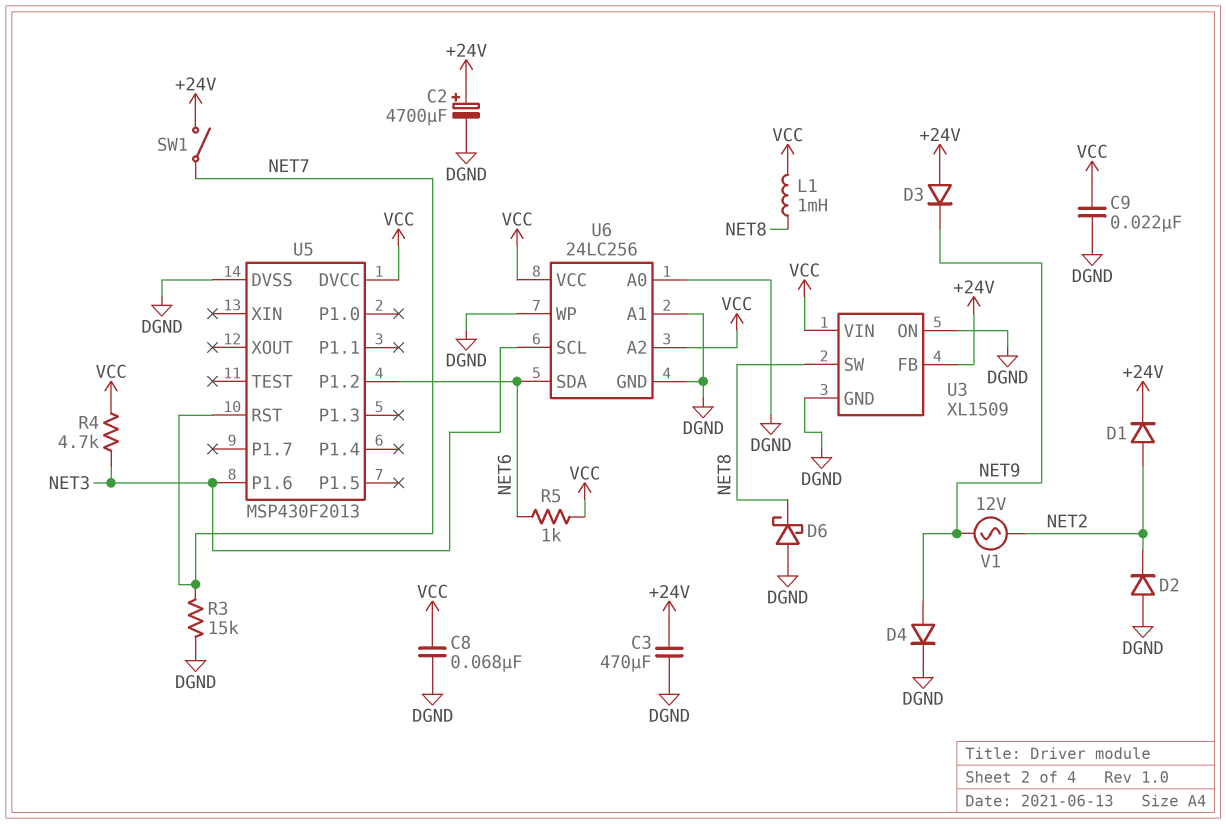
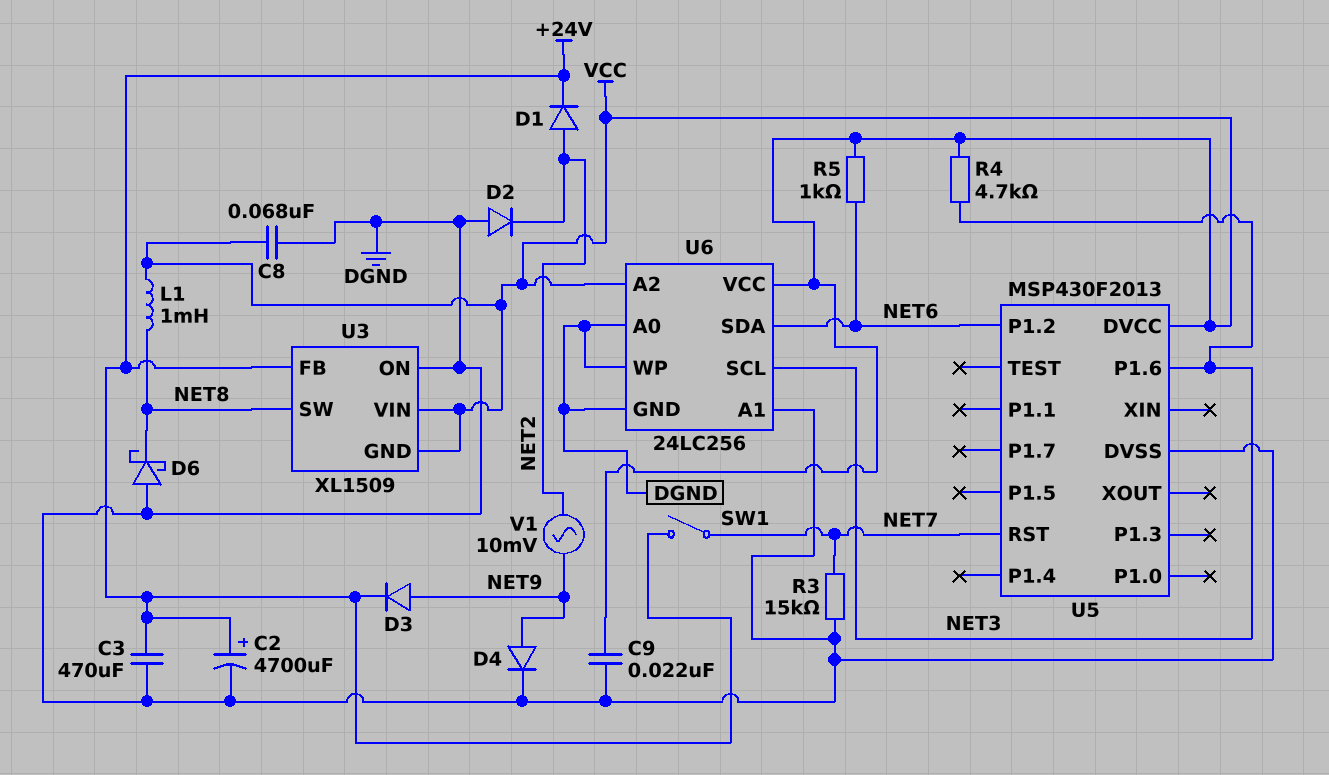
D3: diode (A +24V, K NET9) -> diode (A NET9, K +24V)
U3 pin GND: DGND -> VCC
V1: AC 12V (NET2, NET9) -> AC 10mV (NET2, NET9)

